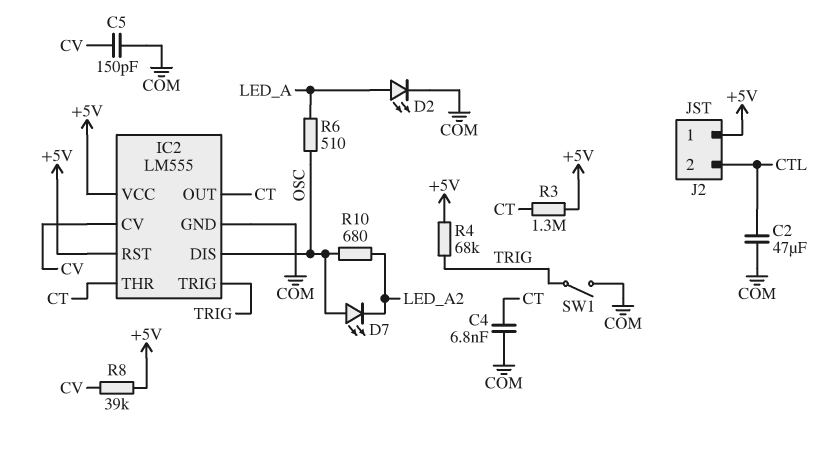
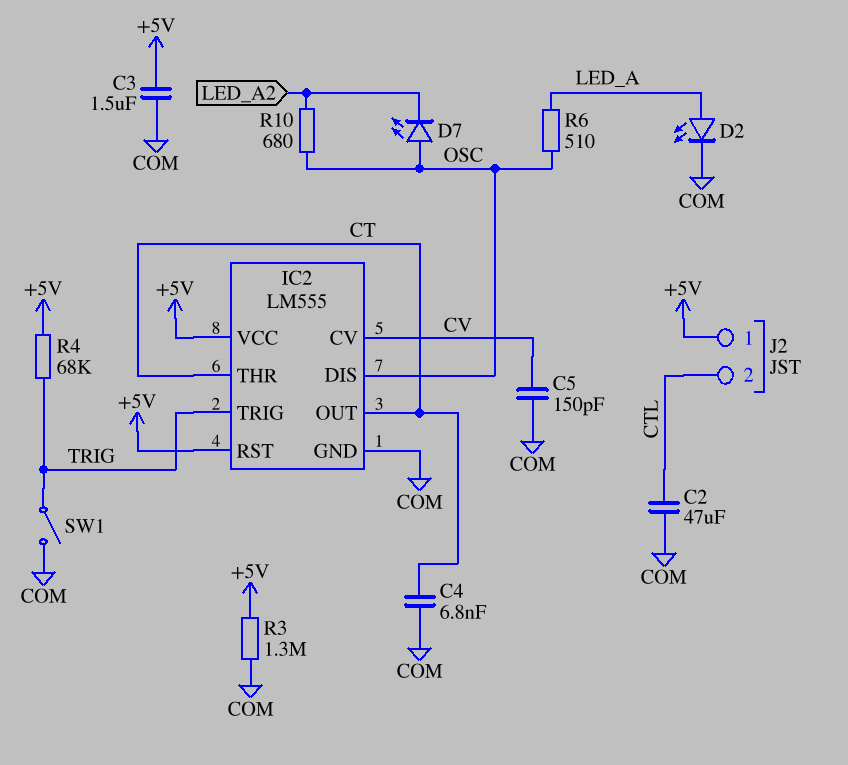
C3: none -> 1.5uF (+5V, COM)
R3: 1.3M (+5V, CT) -> 1.3M (+5V, COM)
R8: 39k (+5V, CV) -> none

